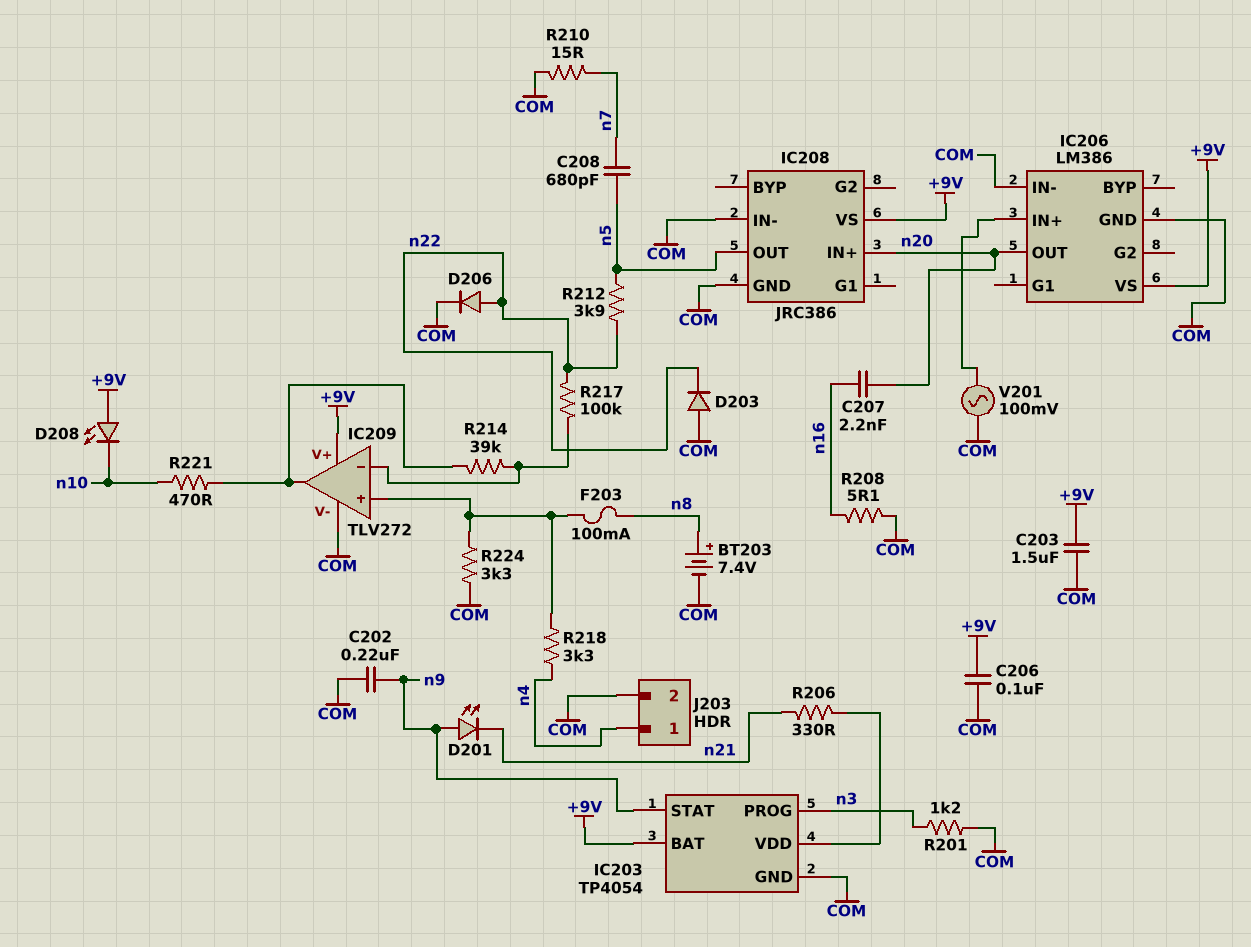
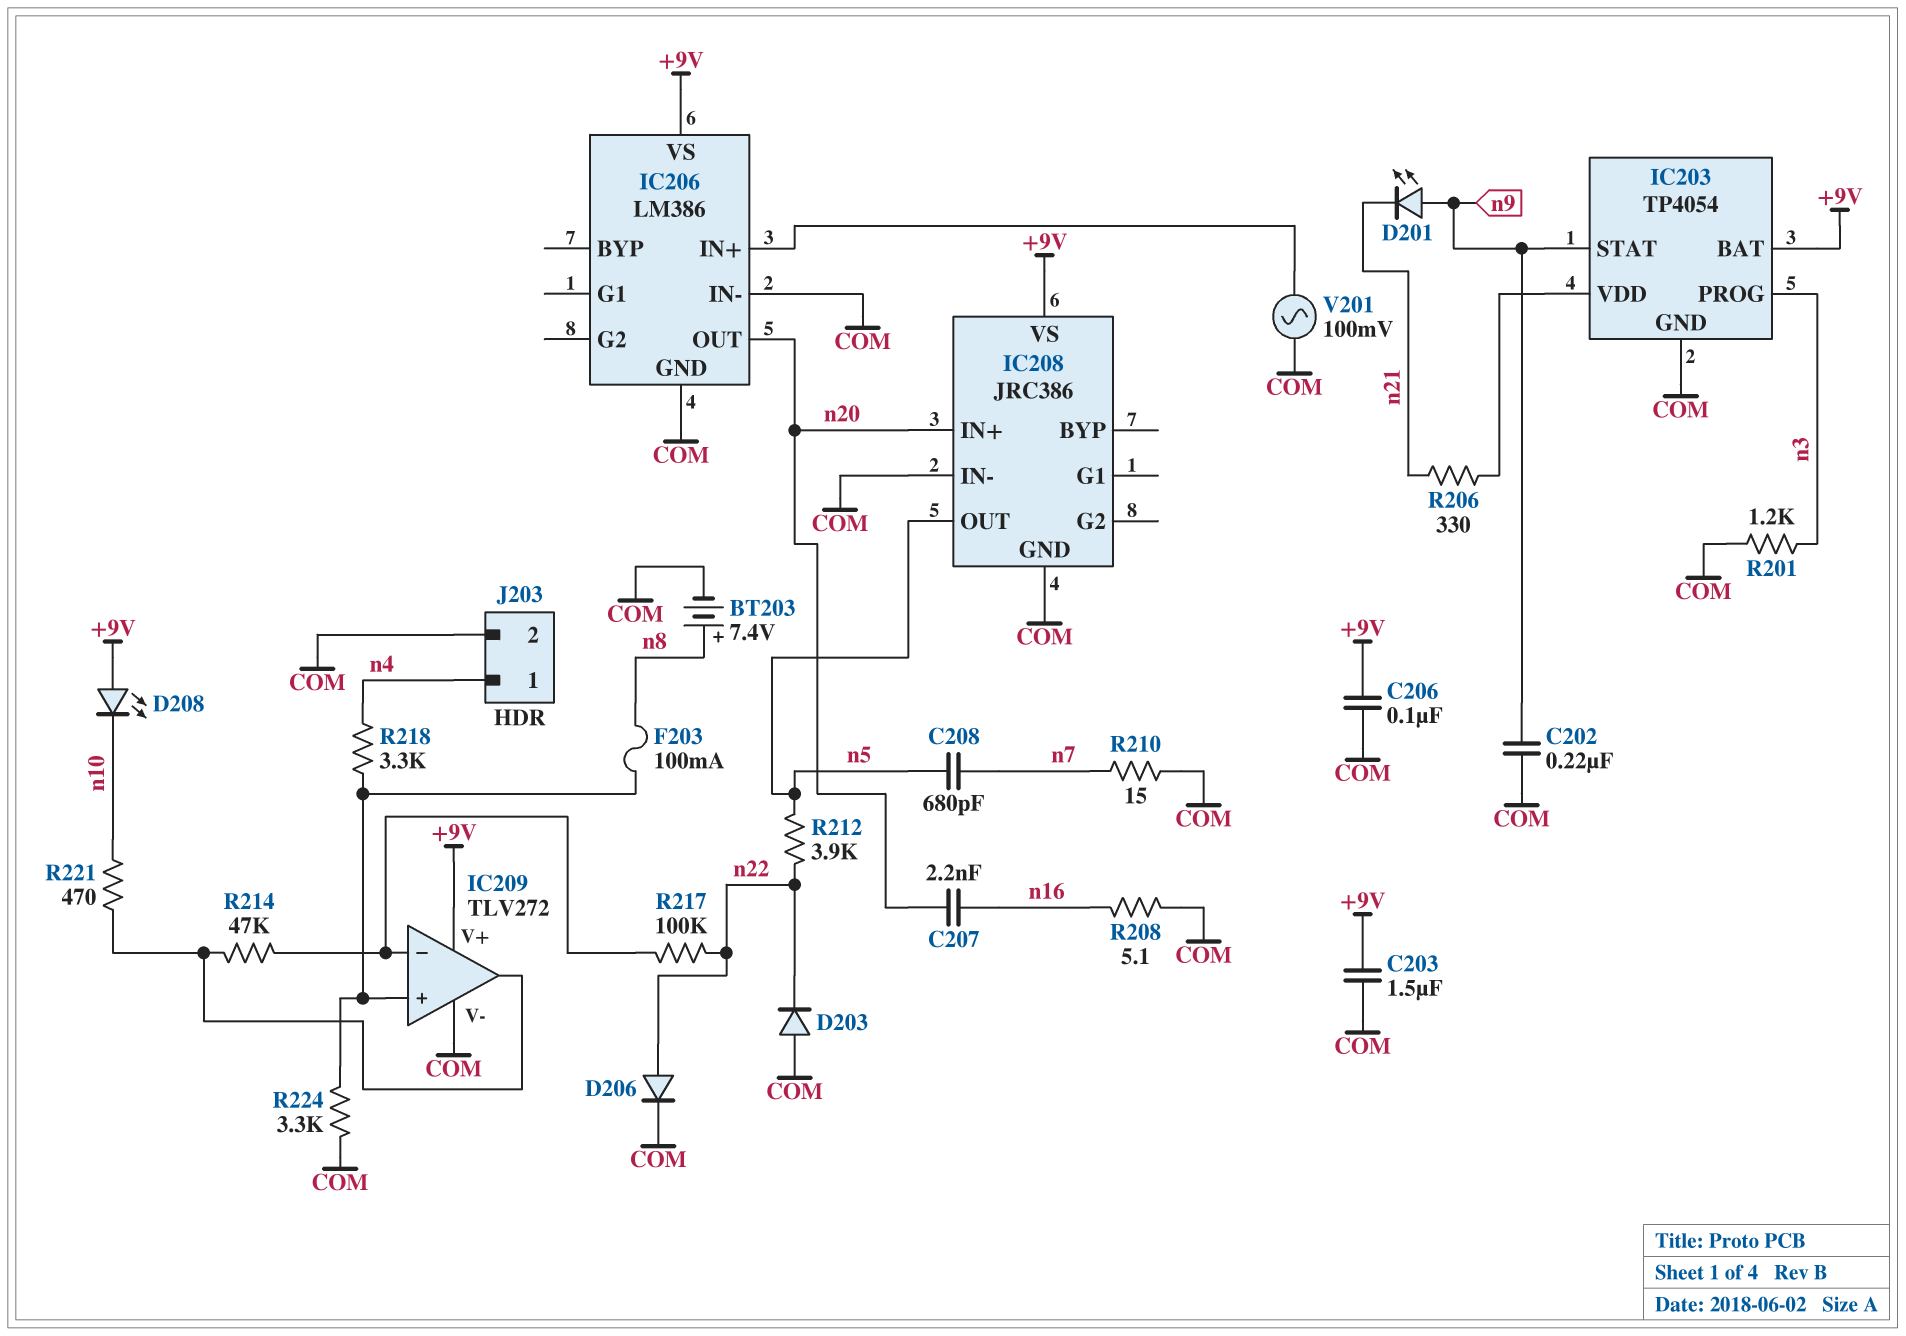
R214: 39k (IC209/in-, IC209/out) -> 47k (IC209/in-, IC209/out)

